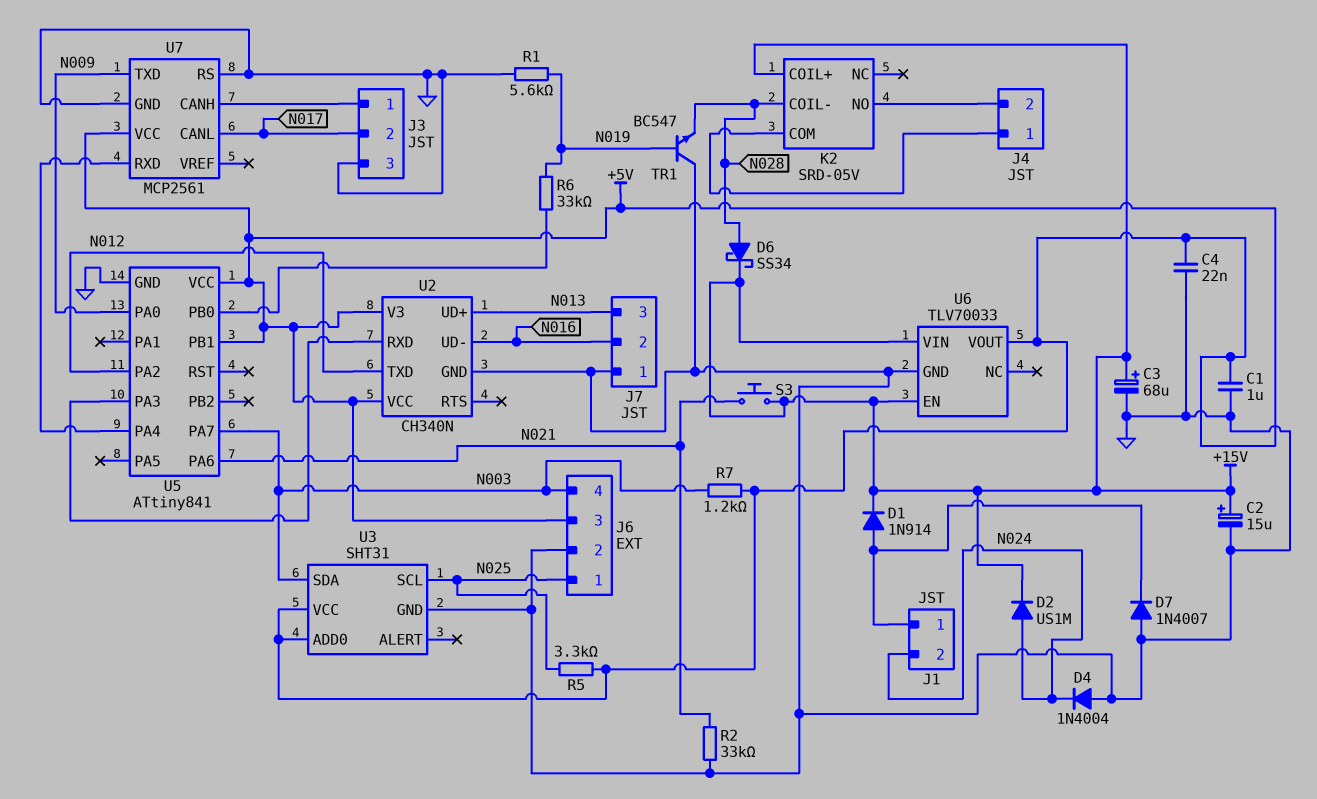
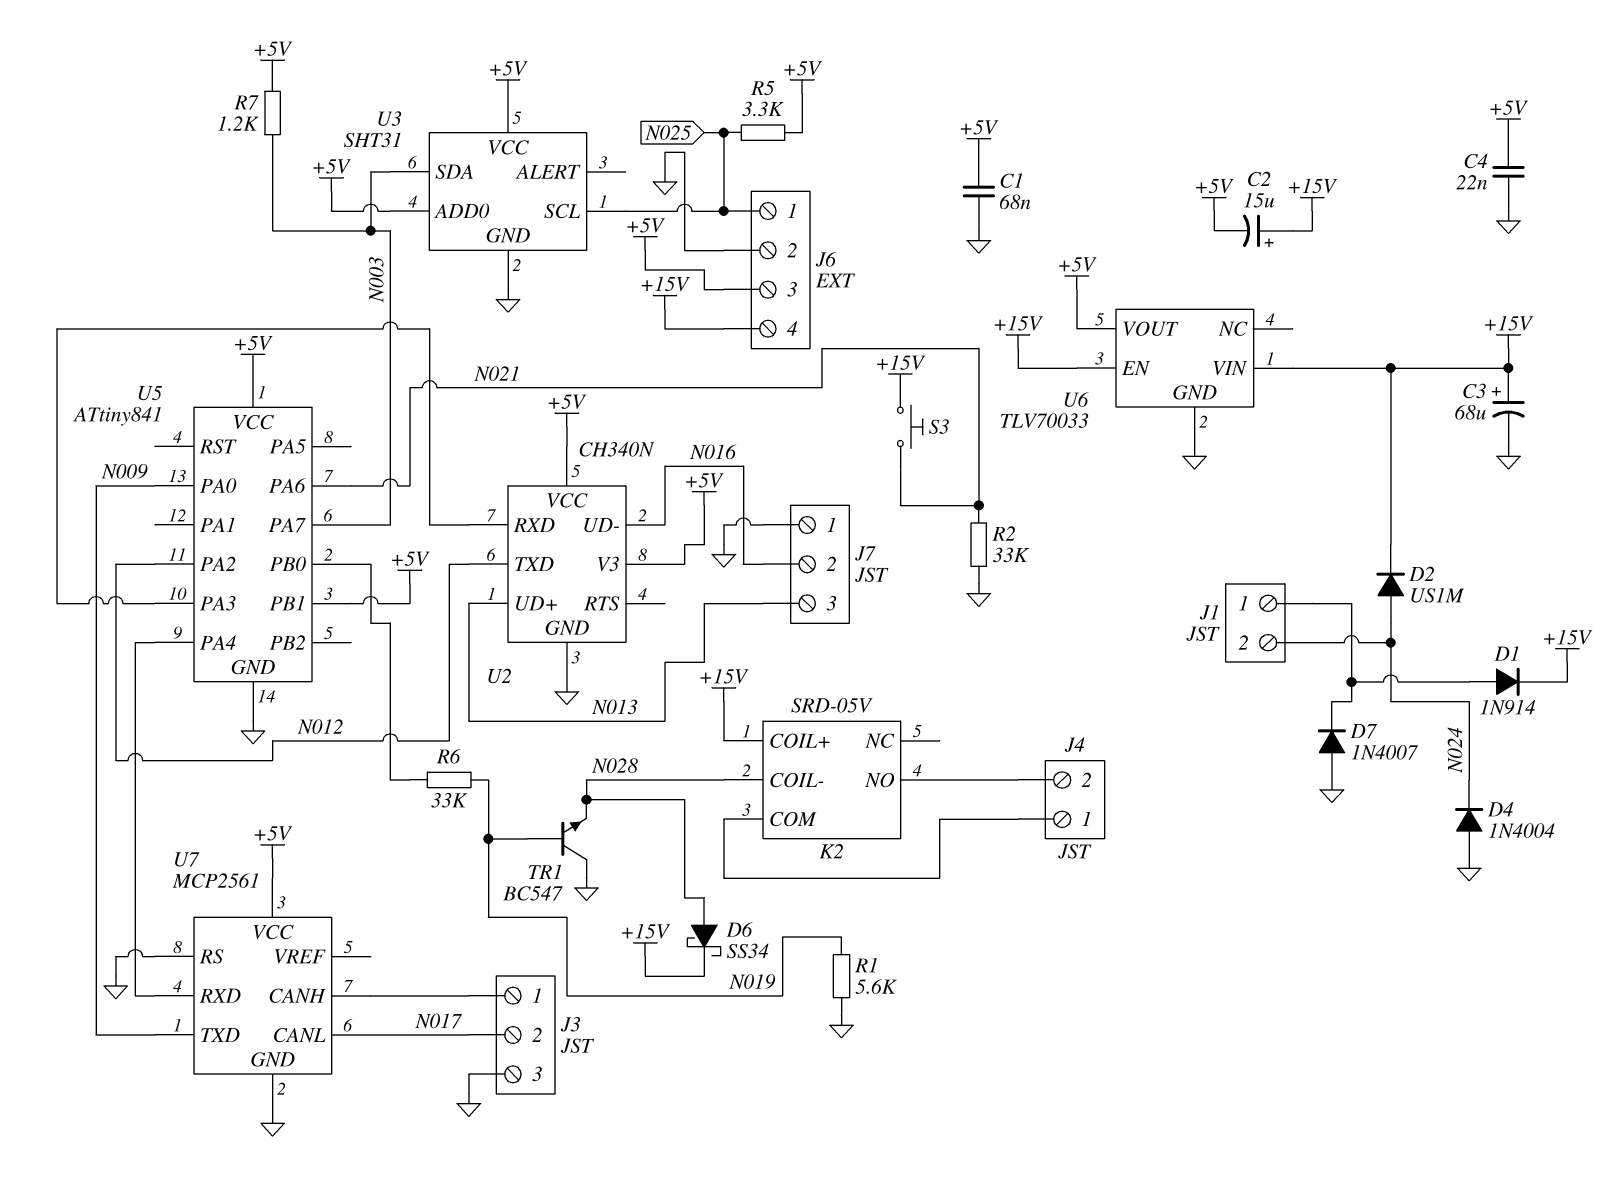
C1: 1uF (+5V, GND) -> 68nF (+5V, GND)
C2: 15uF (plus +15V, minus GND) -> 15uF (plus +15V, minus +5V)
J6 pin 4: N003 -> +15V

